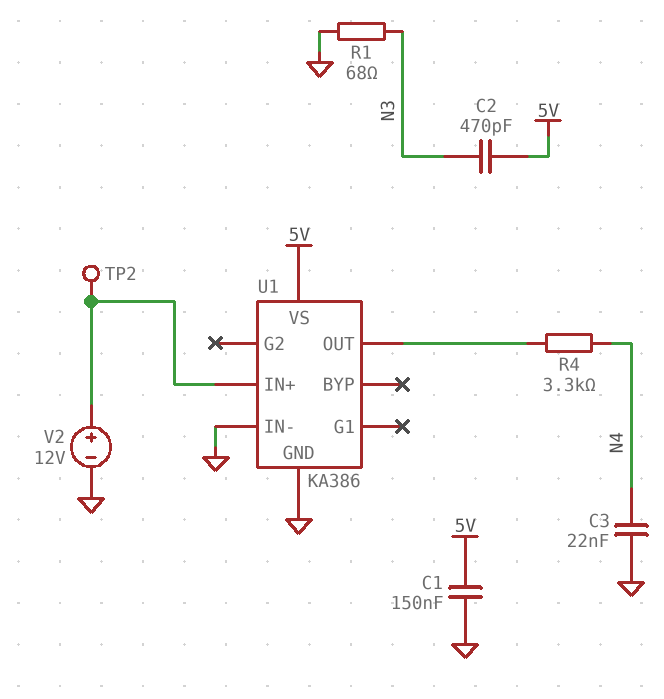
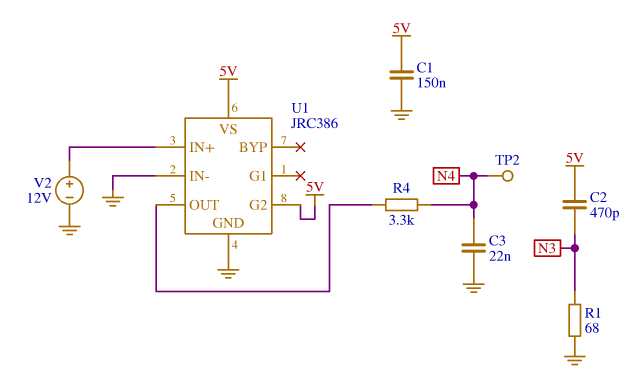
TP2: test point (U1/IN+) -> test point (N4)
U1: KA386 -> JRC386
U1 pin G2: none -> 5V

